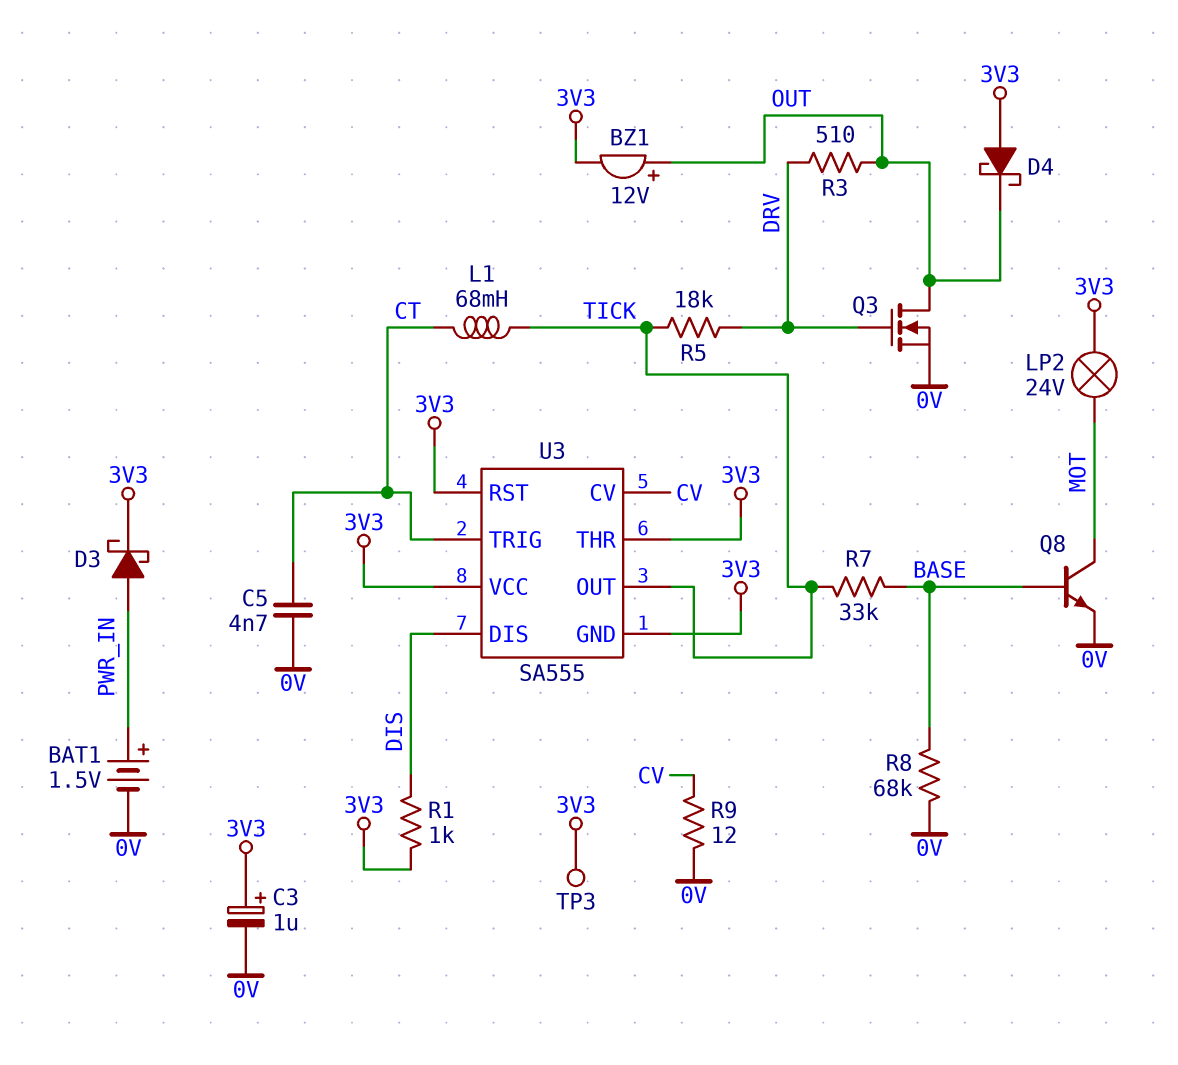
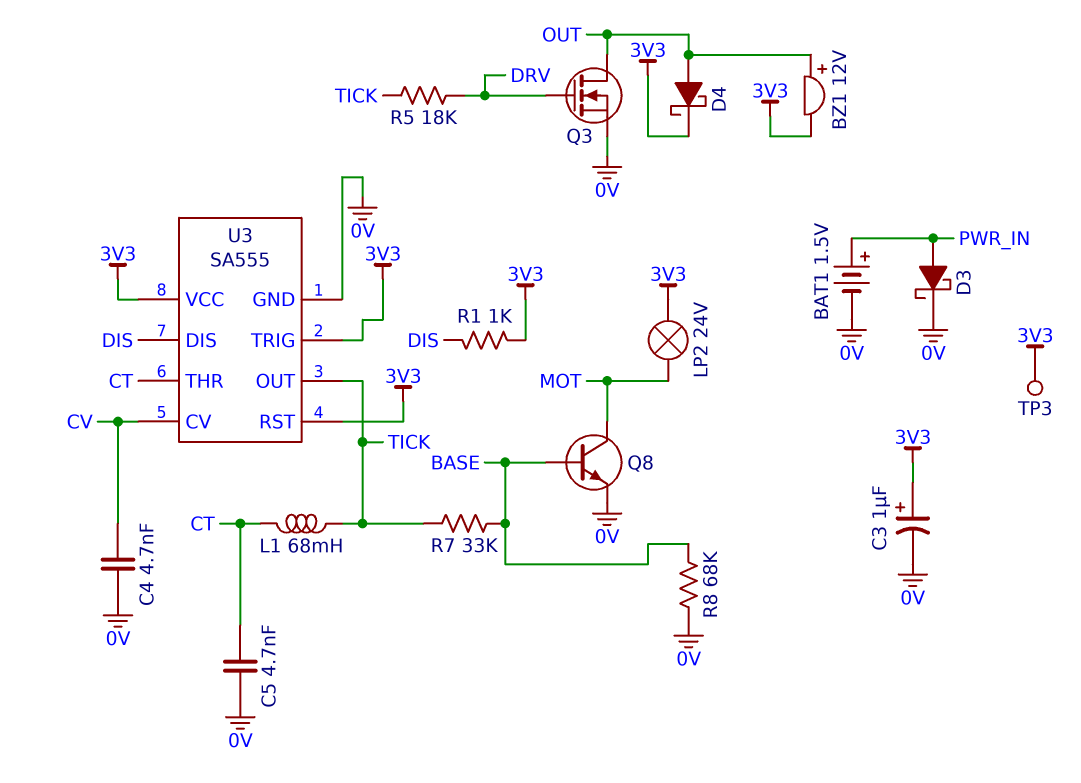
C4: none -> 4.7nF (0V, CV)
D3: schottky (A PWR_IN, K 3V3) -> schottky (A PWR_IN, K 0V)
D4: schottky (A 3V3, K OUT) -> schottky (A OUT, K 3V3)
R3: 510 (DRV, OUT) -> none
R9: 12 (0V, CV) -> none
U3 pin GND: 3V3 -> 0V
U3 pin THR: 3V3 -> CT
U3 pin TRIG: CT -> 3V3

